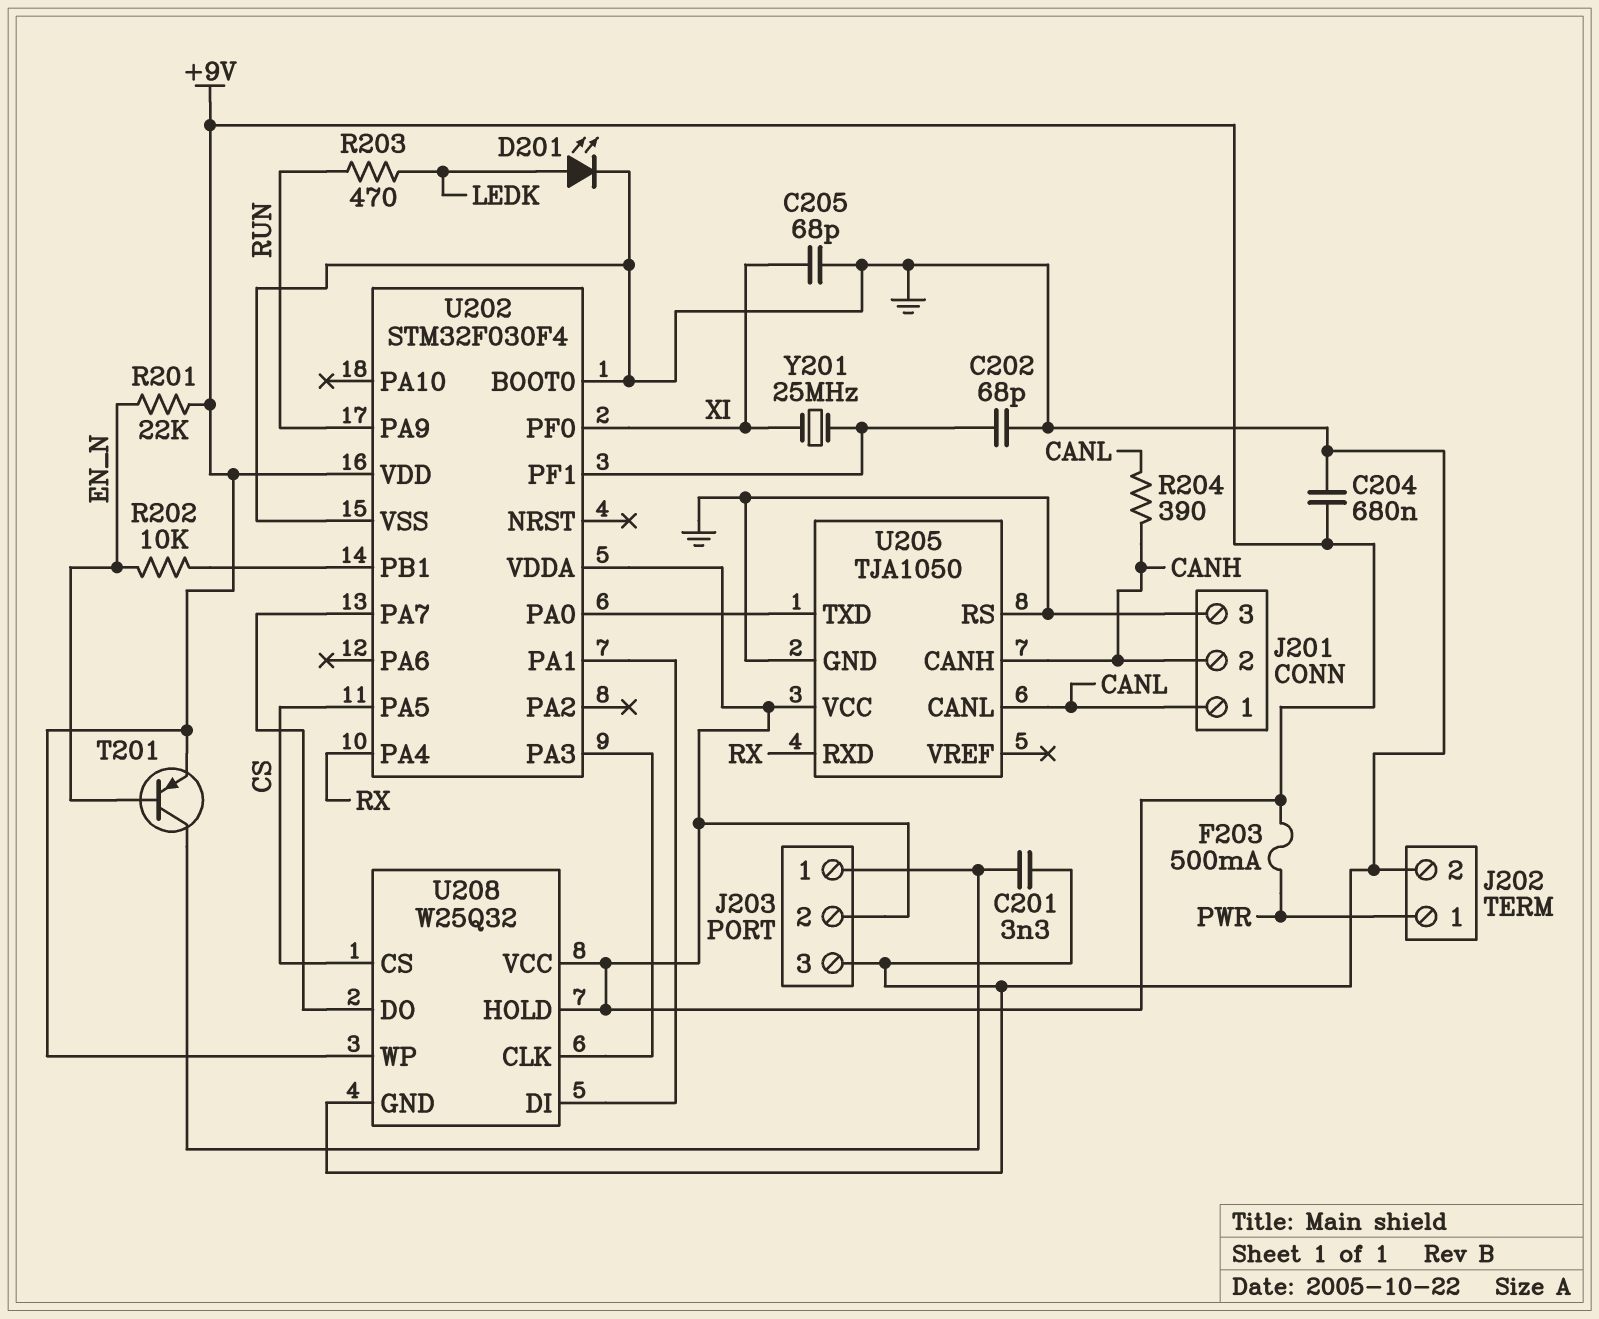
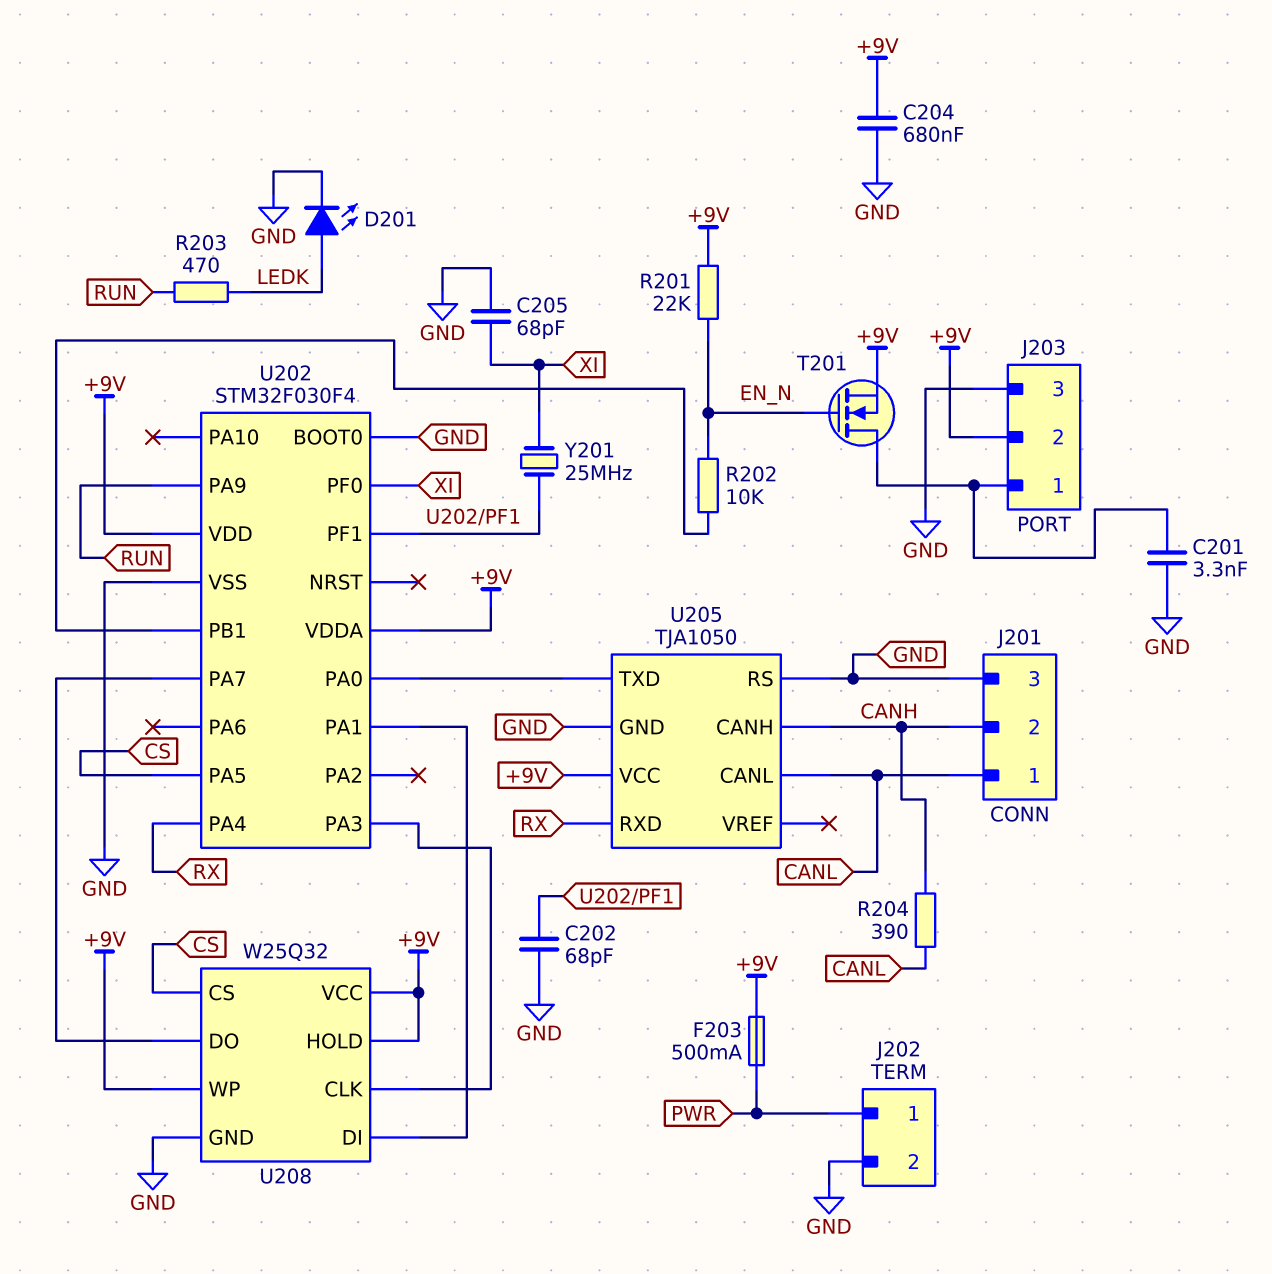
T201: PNP (B EN_N, C J203/1, E +9V) -> NMOS (G EN_N, D J203/1, S +9V)

